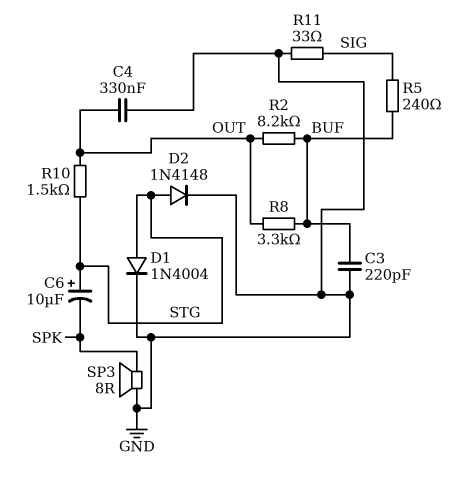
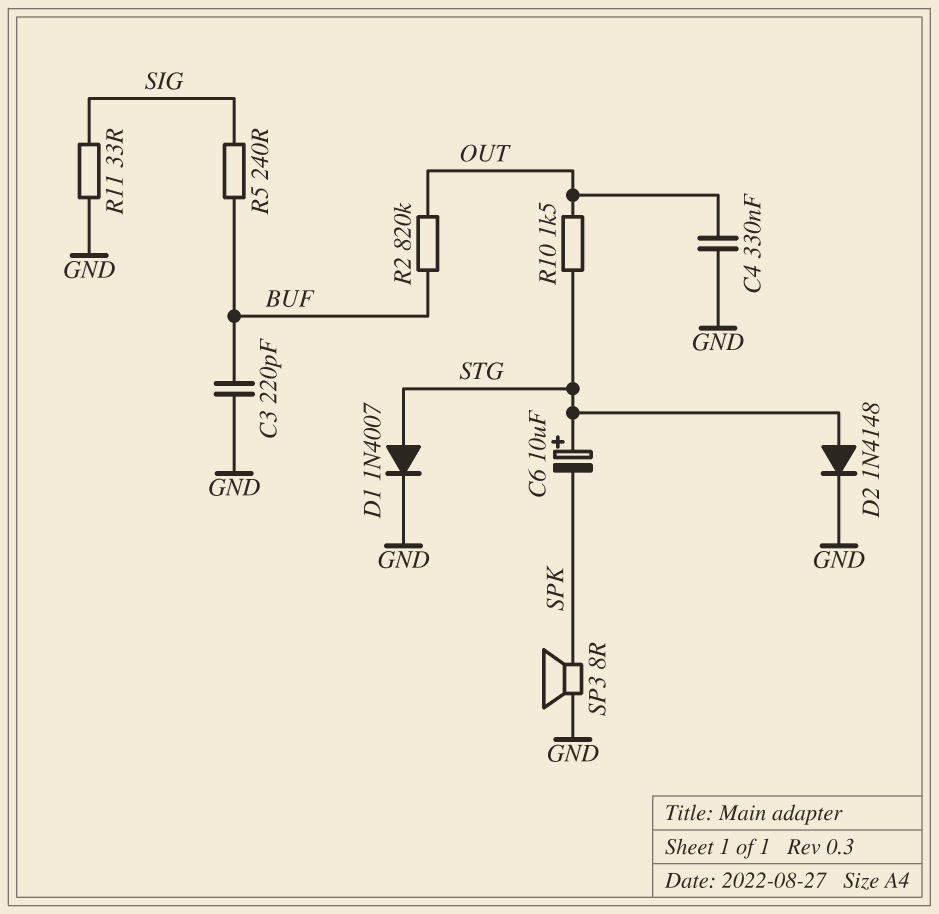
D1: diode 1N4004 (A STG, K GND) -> diode 1N4007 (A STG, K GND)
R2: 8.2k (BUF, OUT) -> 820k (BUF, OUT)
R8: 3.3k (BUF, OUT) -> none

